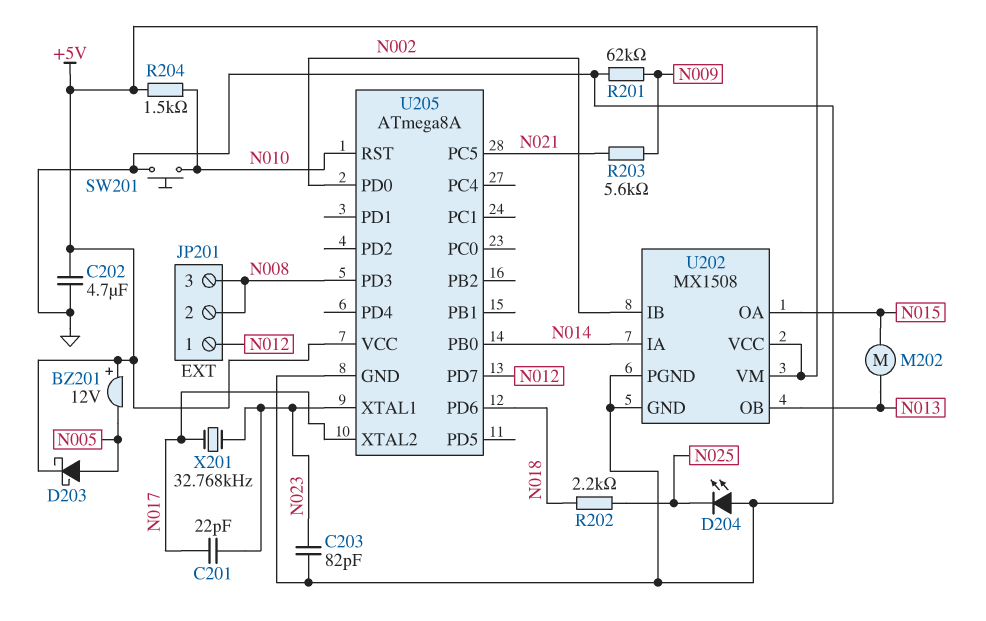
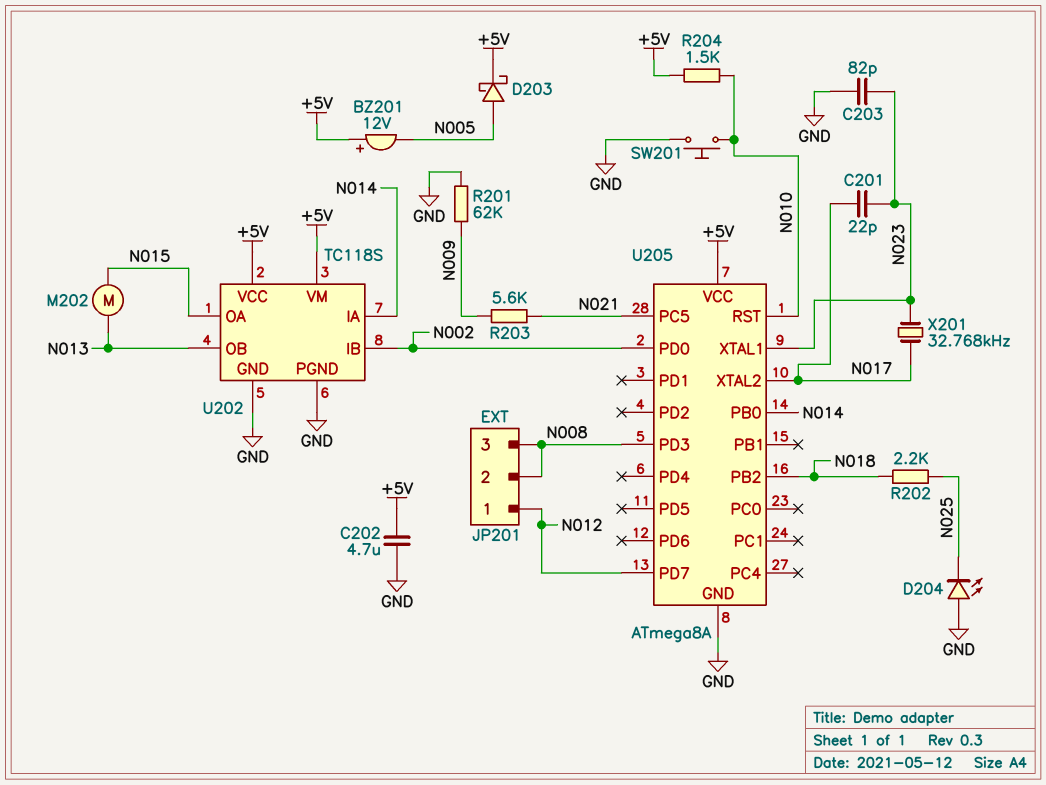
U202: MX1508 -> TC118S
U205 pin PB2: none -> N018
U205 pin PD6: N018 -> none

